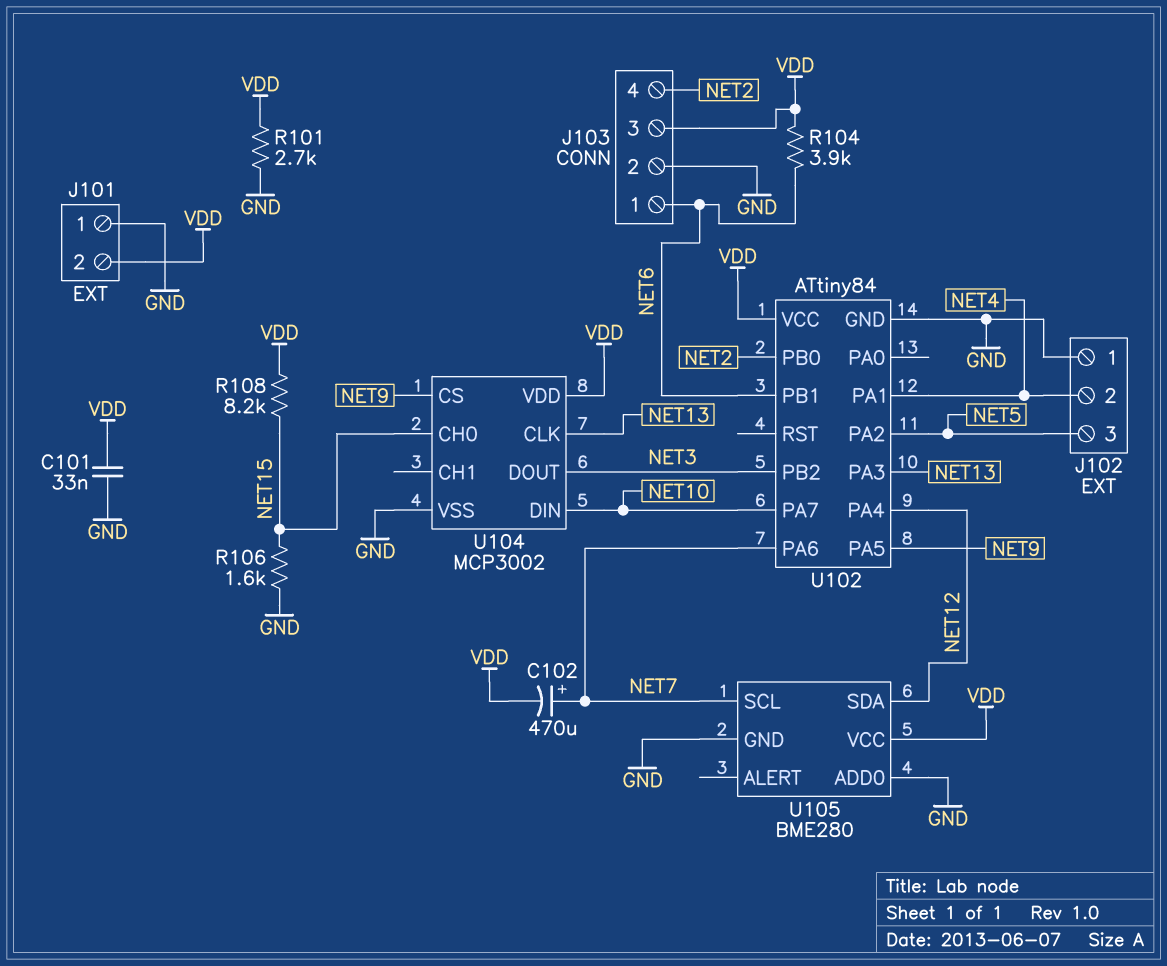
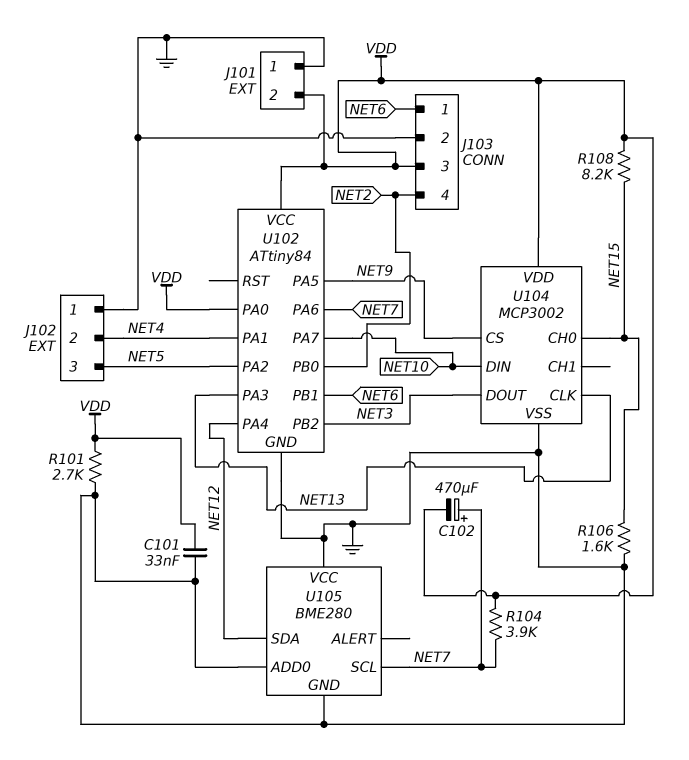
R104: 3.9k (NET6, VDD) -> 3.9k (NET7, VDD)
U102 pin PA0: none -> VDD
U105 pin VCC: VDD -> GND

